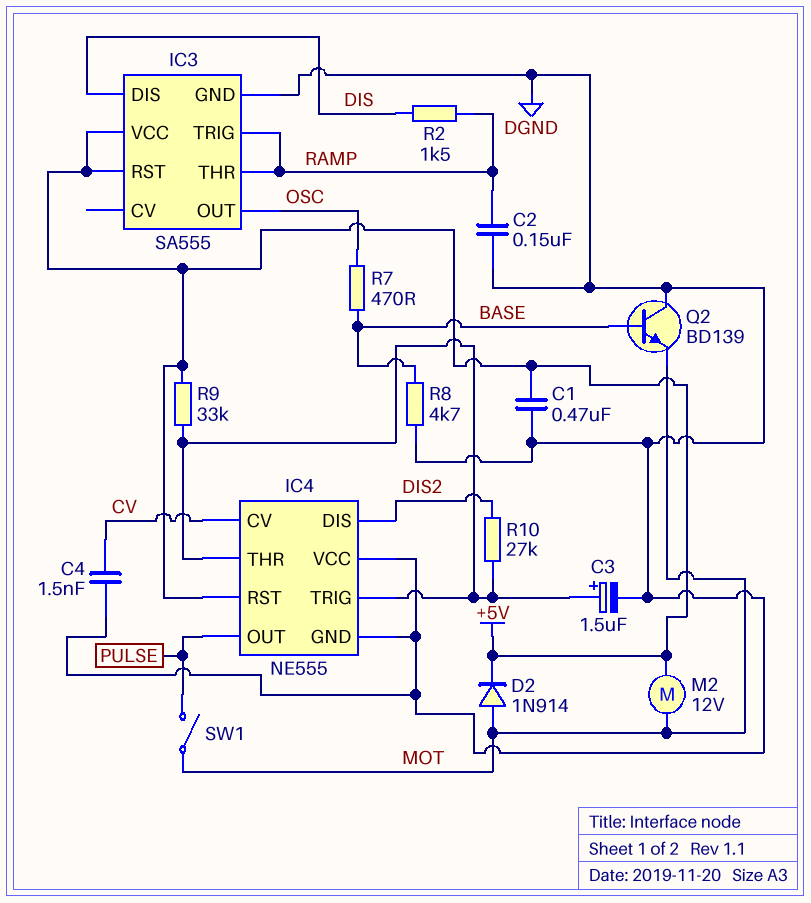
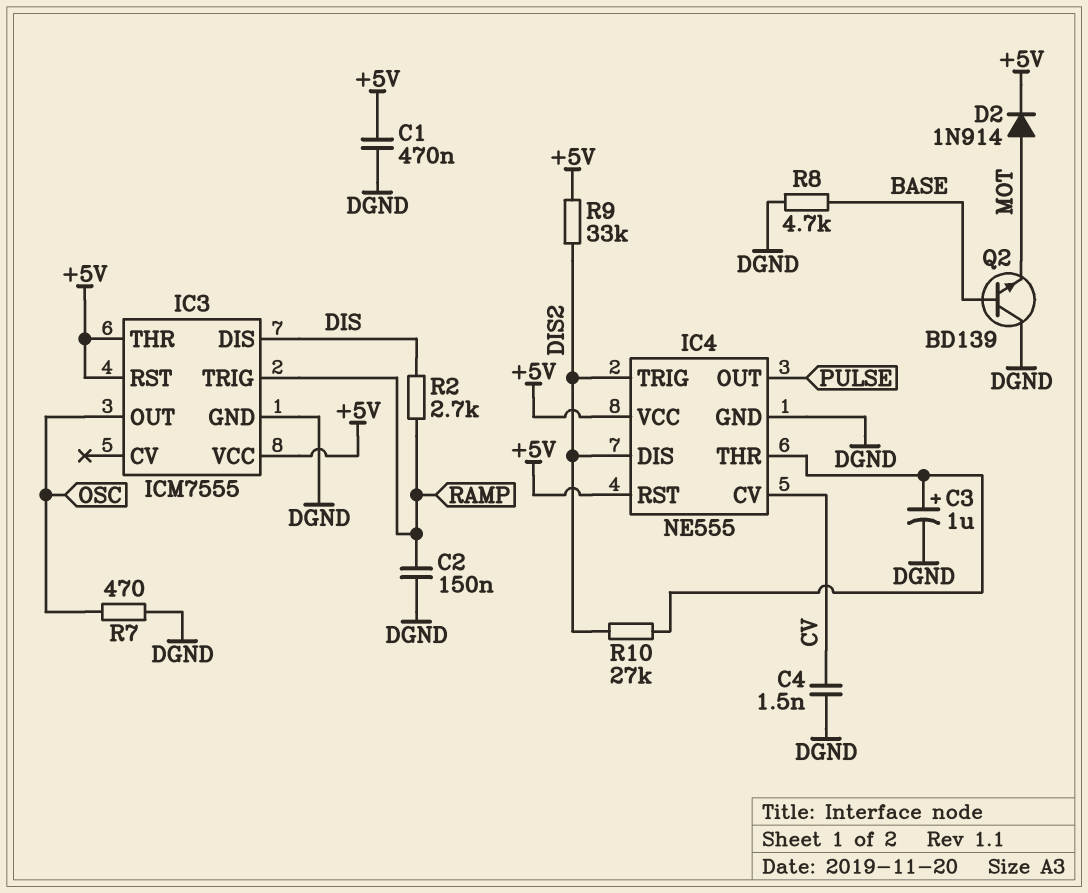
C3: 1.5uF (plus IC4/THR, minus DGND) -> 1uF (plus IC4/THR, minus DGND)
IC3: SA555 -> ICM7555
IC3 pin THR: RAMP -> +5V
IC4 pin TRIG: IC4/THR -> DIS2
IC4 pin VCC: DGND -> +5V
M2: motor 12V (+5V, MOT) -> none
R2: 1.5k (DIS, RAMP) -> 2.7k (DIS, RAMP)
R7: 470 (BASE, OSC) -> 470 (DGND, OSC)
R9: 33k (+5V, IC4/THR) -> 33k (+5V, DIS2)
SW1: switch (MOT, PULSE) -> none

